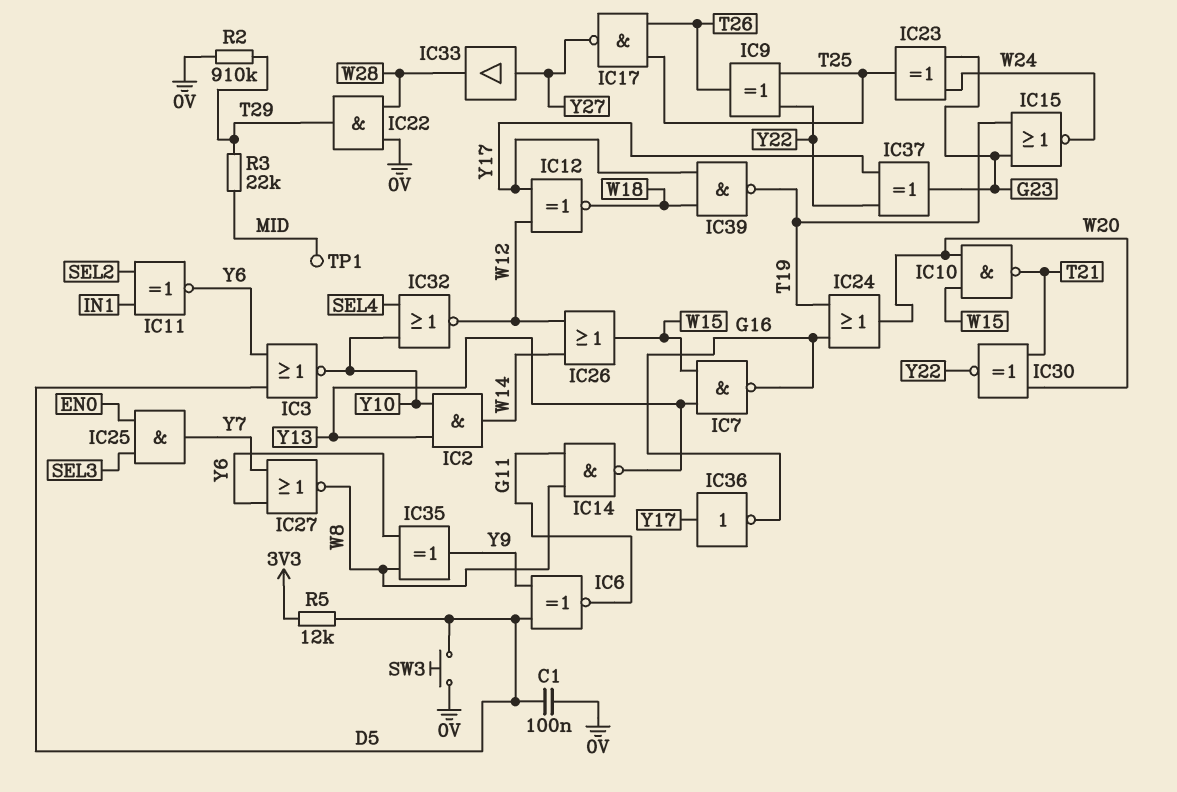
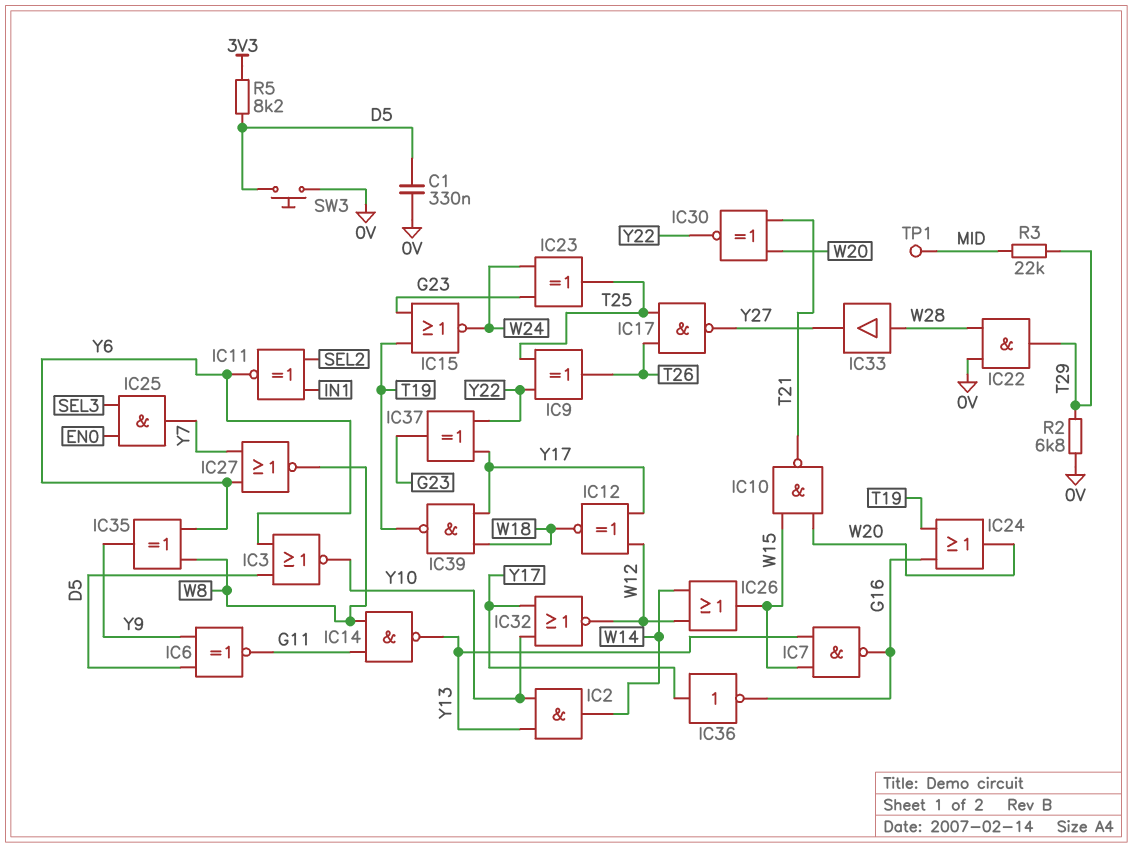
C1: 100nF (0V, D5) -> 330nF (0V, D5)
IC32: NOR (in SEL4, in Y10, out W12) -> NOR (in Y10, in Y17, out W12)
IC33: buffer (in Y27, out W28) -> buffer (in W28, out Y27)
R2: 910k (0V, T29) -> 6.8k (0V, T29)
R5: 12k (3V3, D5) -> 8.2k (3V3, D5)

